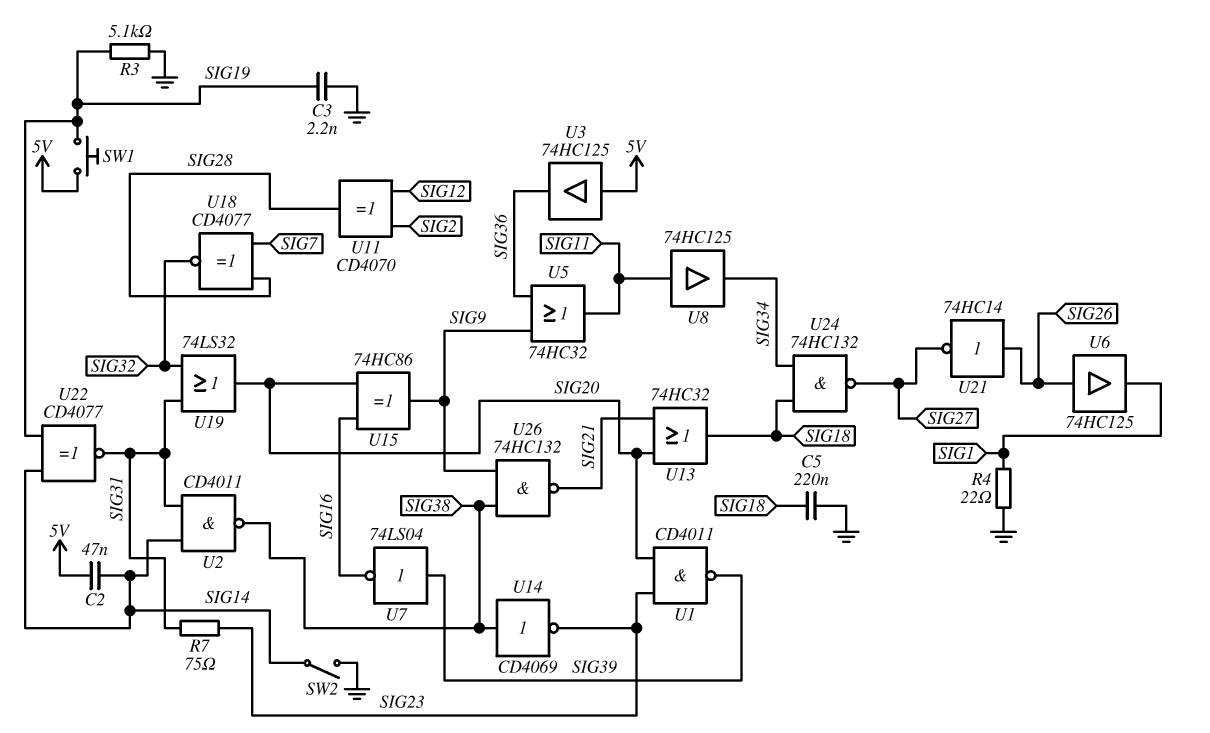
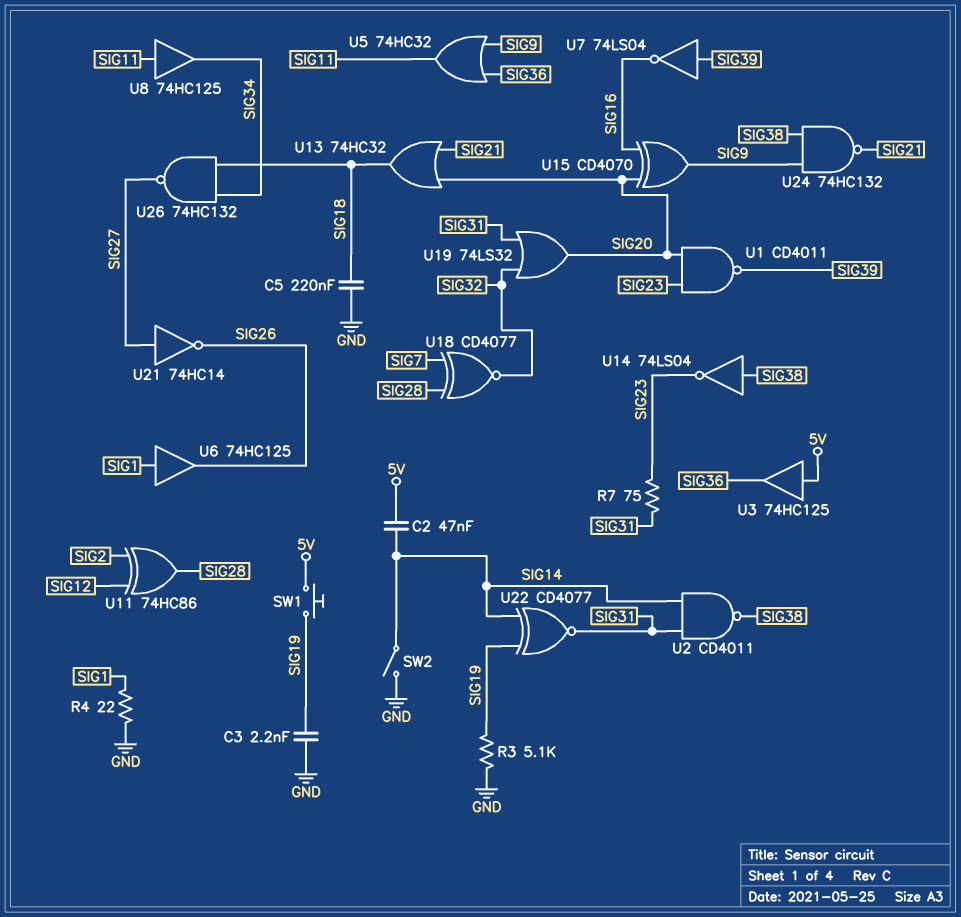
U6: buffer 74HC125 (in SIG26, out SIG1) -> buffer 74HC125 (in SIG1, out SIG26)
U11: XOR CD4070 (in SIG2, in SIG12, out SIG28) -> XOR 74HC86 (in SIG2, in SIG12, out SIG28)
U14: NOT CD4069 (in SIG38, out SIG23) -> NOT 74LS04 (in SIG38, out SIG23)
U15: XOR 74HC86 (in SIG16, in SIG20, out SIG9) -> XOR CD4070 (in SIG16, in SIG20, out SIG9)
U21: NOT 74HC14 (in SIG26, out SIG27) -> NOT 74HC14 (in SIG27, out SIG26)
U24: NAND 74HC132 (in SIG18, in SIG34, out SIG27) -> NAND 74HC132 (in SIG9, in SIG38, out SIG21)
U26: NAND 74HC132 (in SIG9, in SIG38, out SIG21) -> NAND 74HC132 (in SIG18, in SIG34, out SIG27)

